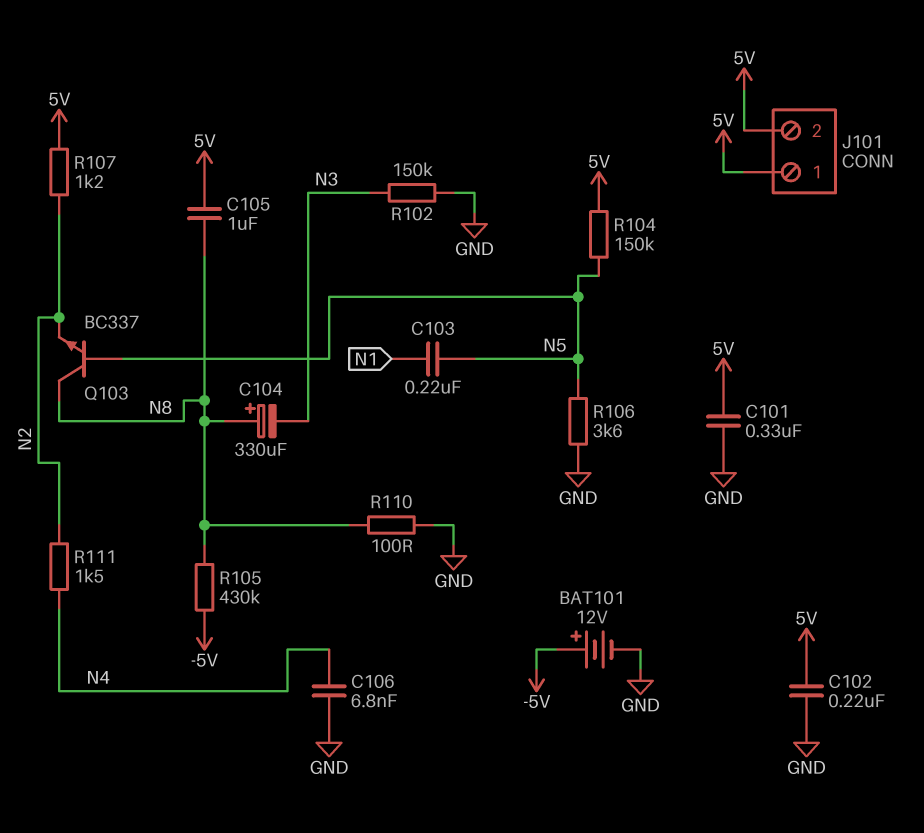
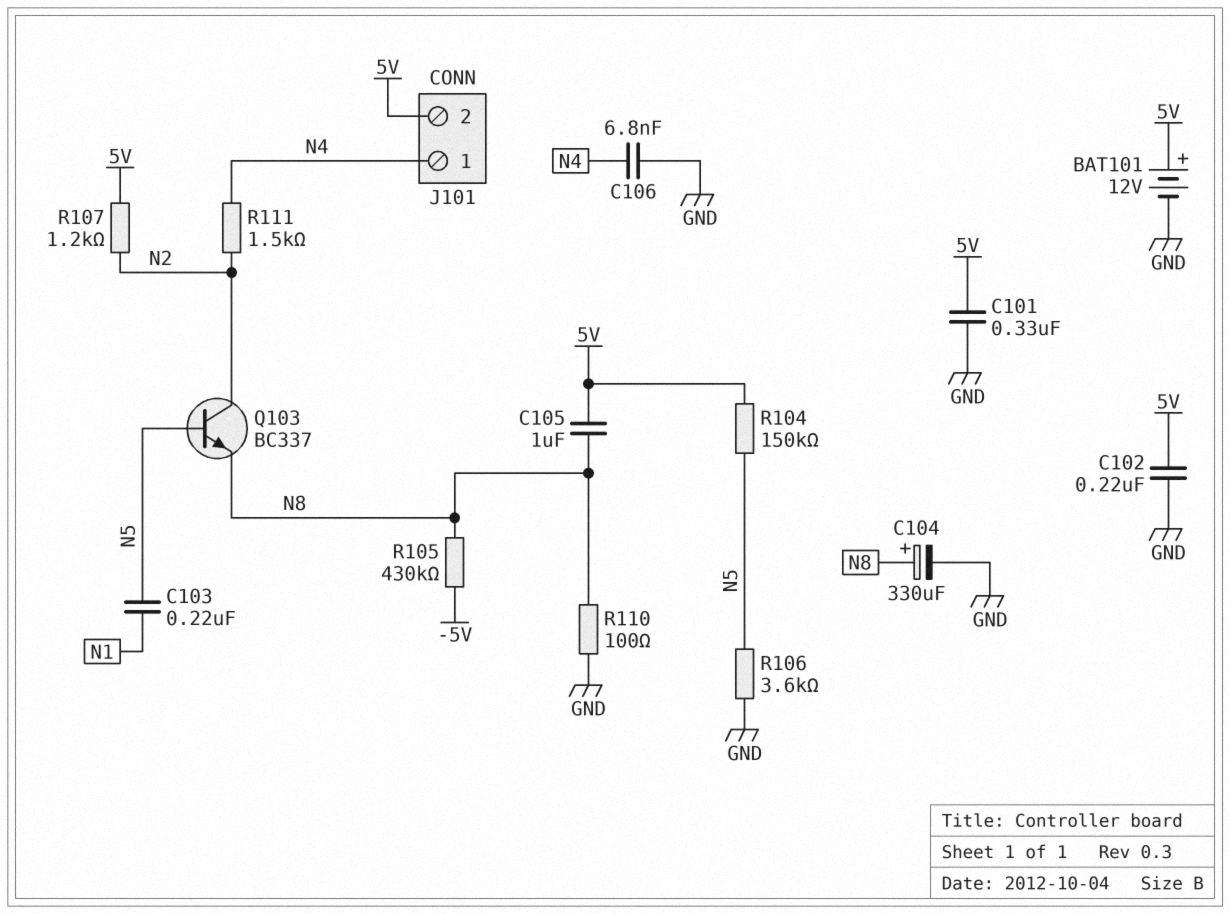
BAT101: 12V (plus -5V, minus GND) -> 12V (plus 5V, minus GND)
C104: 330uF (plus N8, minus N3) -> 330uF (plus N8, minus GND)
J101 pin 1: 5V -> N4
Q103: NPN BC337 (B N5, C N8, E N2) -> NPN BC337 (B N5, C N2, E N8)
R102: 150k (GND, N3) -> none

